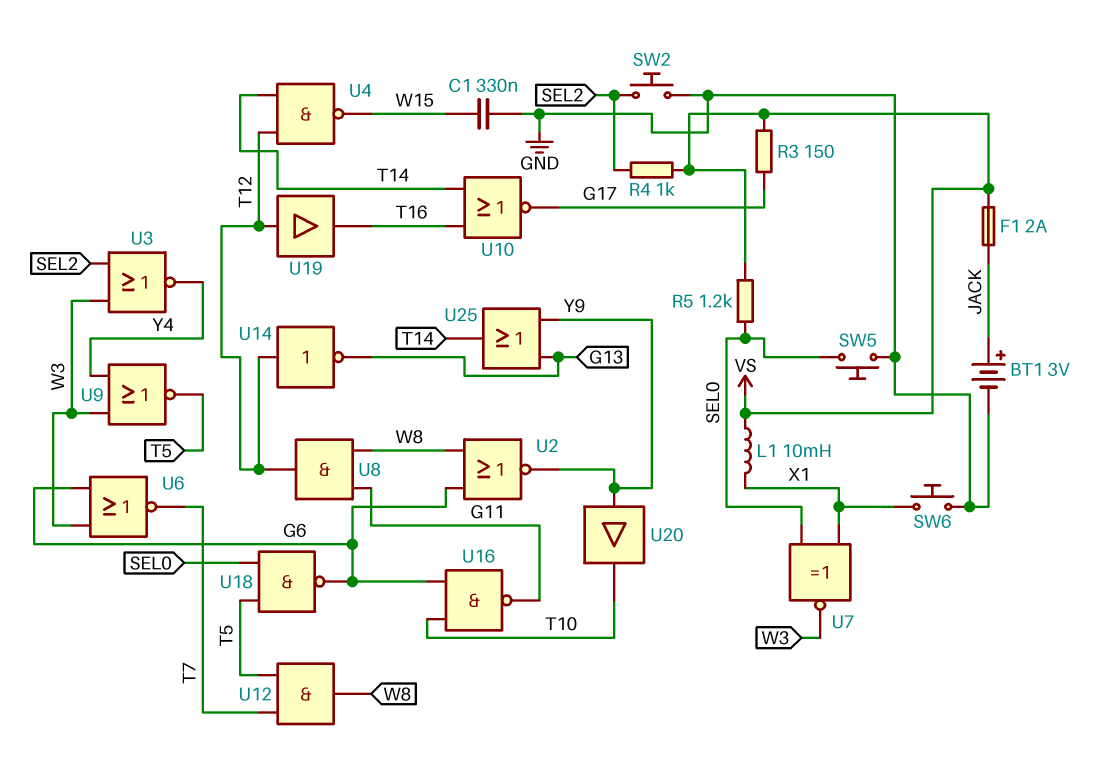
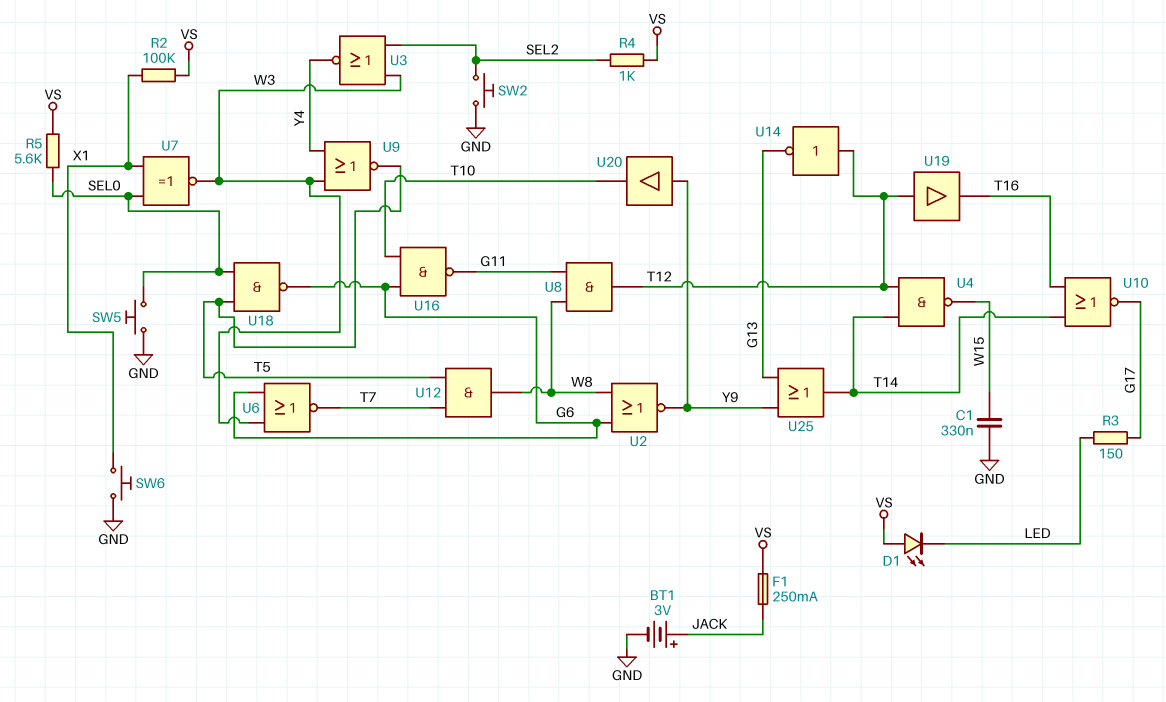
D1: none -> LED (A VS, K LED)
F1: 2A (JACK, VS) -> 250mA (JACK, VS)
L1: 10mH (VS, X1) -> none
R2: none -> 100k (VS, X1)
R3: 150 (G17, VS) -> 150 (G17, LED)
R5: 1.2k (SEL0, VS) -> 5.6k (SEL0, VS)

